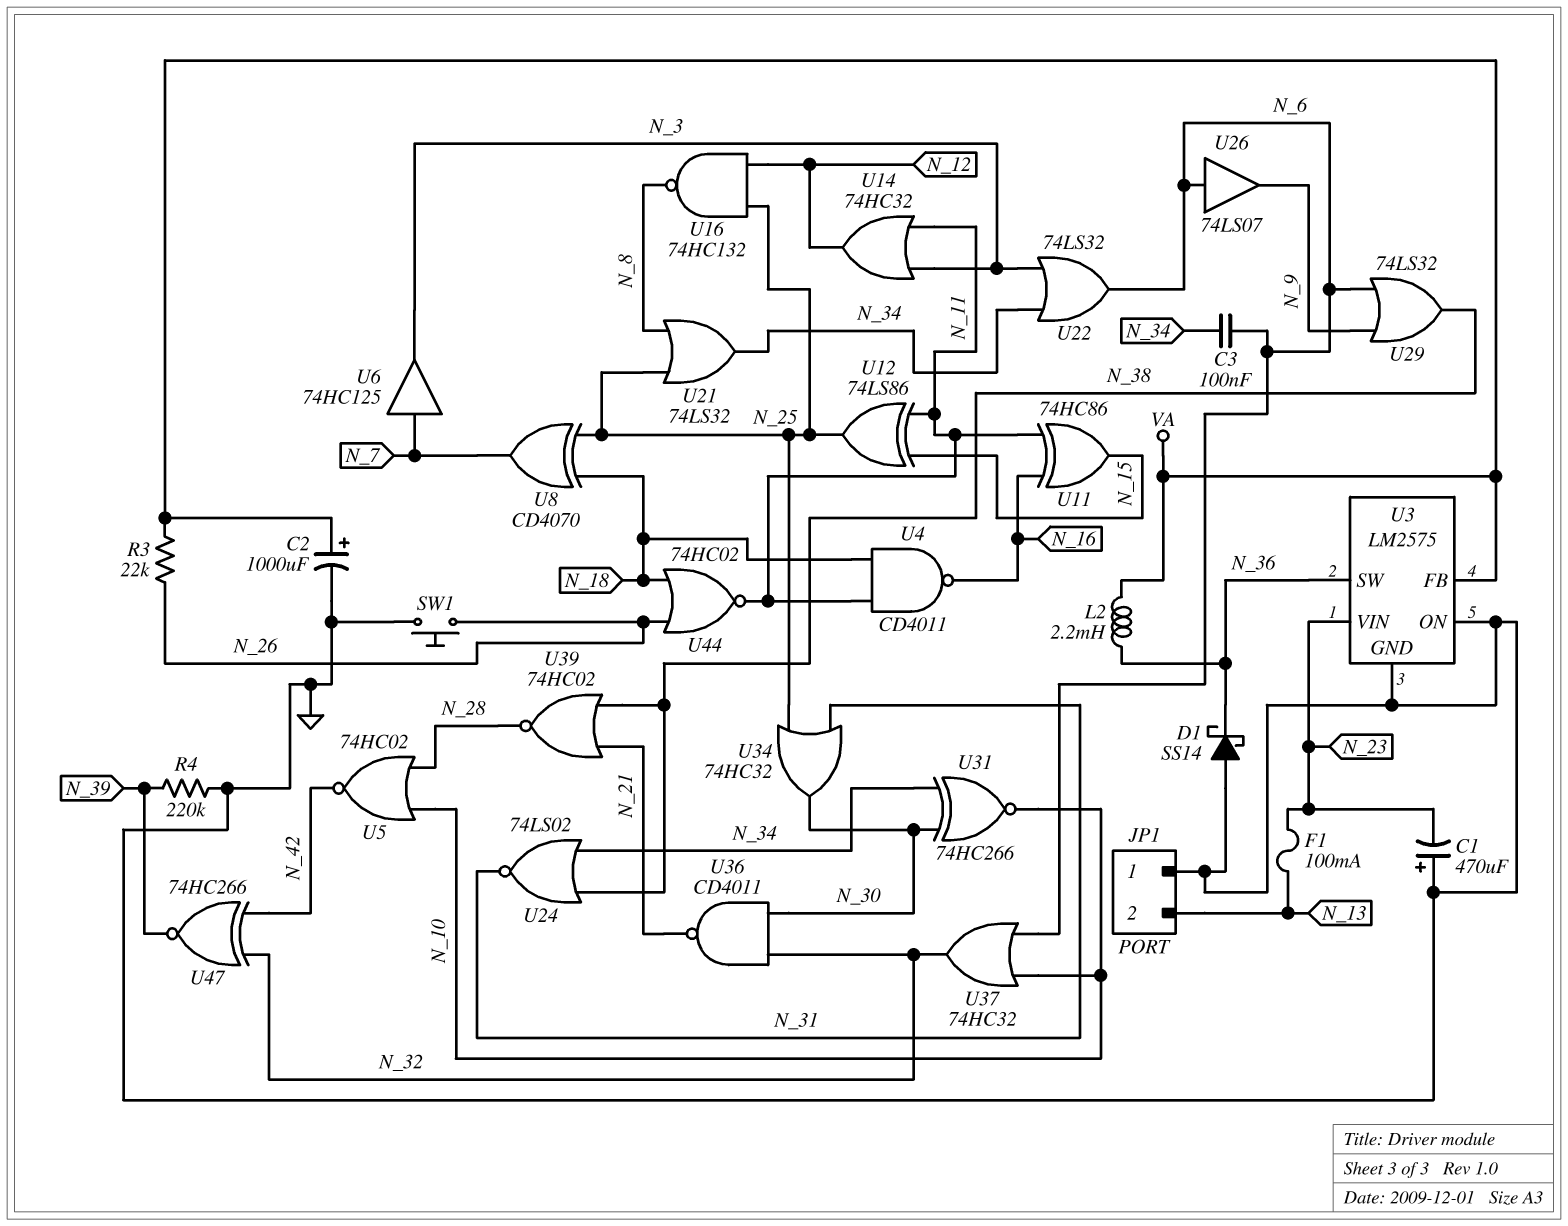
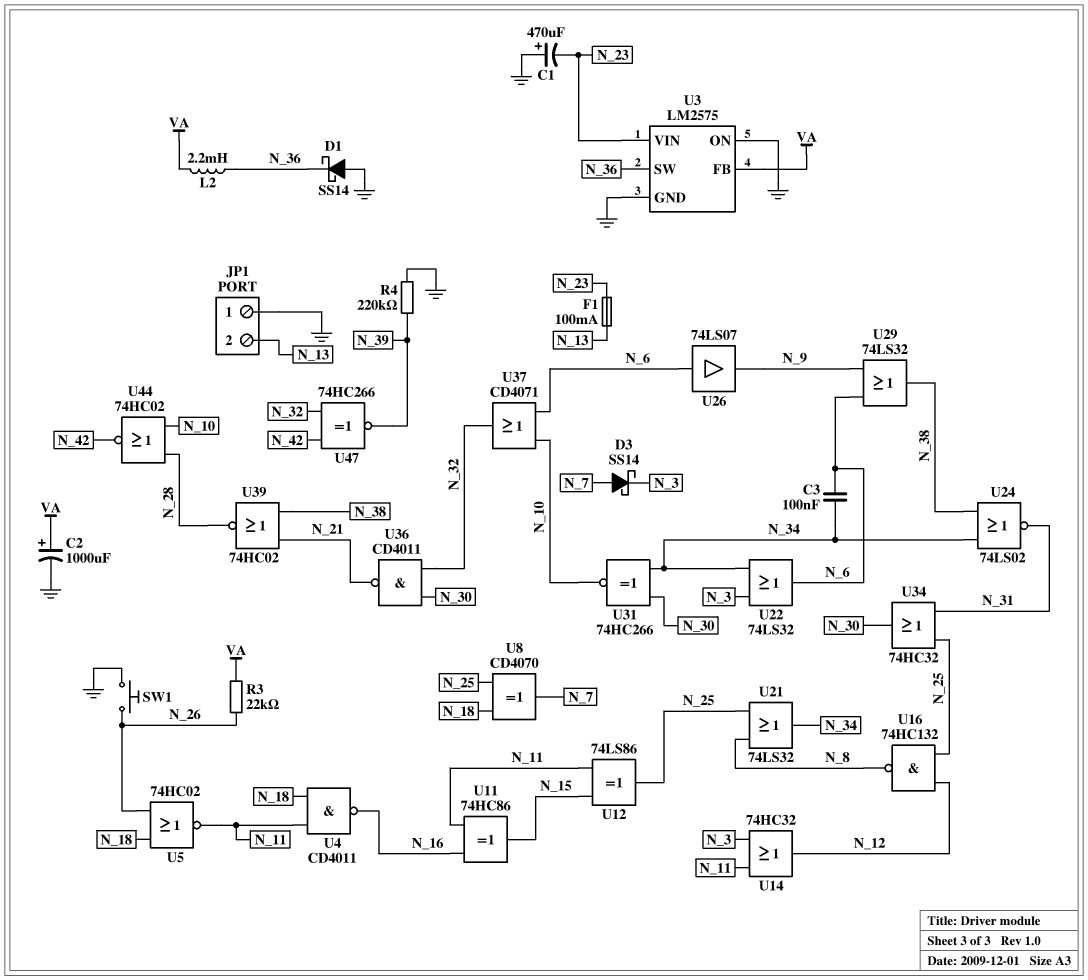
D3: none -> schottky SS14 (A N_7, K N_3)
U5: NOR 74HC02 (in N_10, in N_28, out N_42) -> NOR 74HC02 (in N_18, in N_26, out N_11)
U6: buffer 74HC125 (in N_7, out N_3) -> none
U37: OR 74HC32 (in N_6, in N_10, out N_32) -> OR CD4071 (in N_6, in N_10, out N_32)
U44: NOR 74HC02 (in N_18, in N_26, out N_11) -> NOR 74HC02 (in N_10, in N_28, out N_42)

